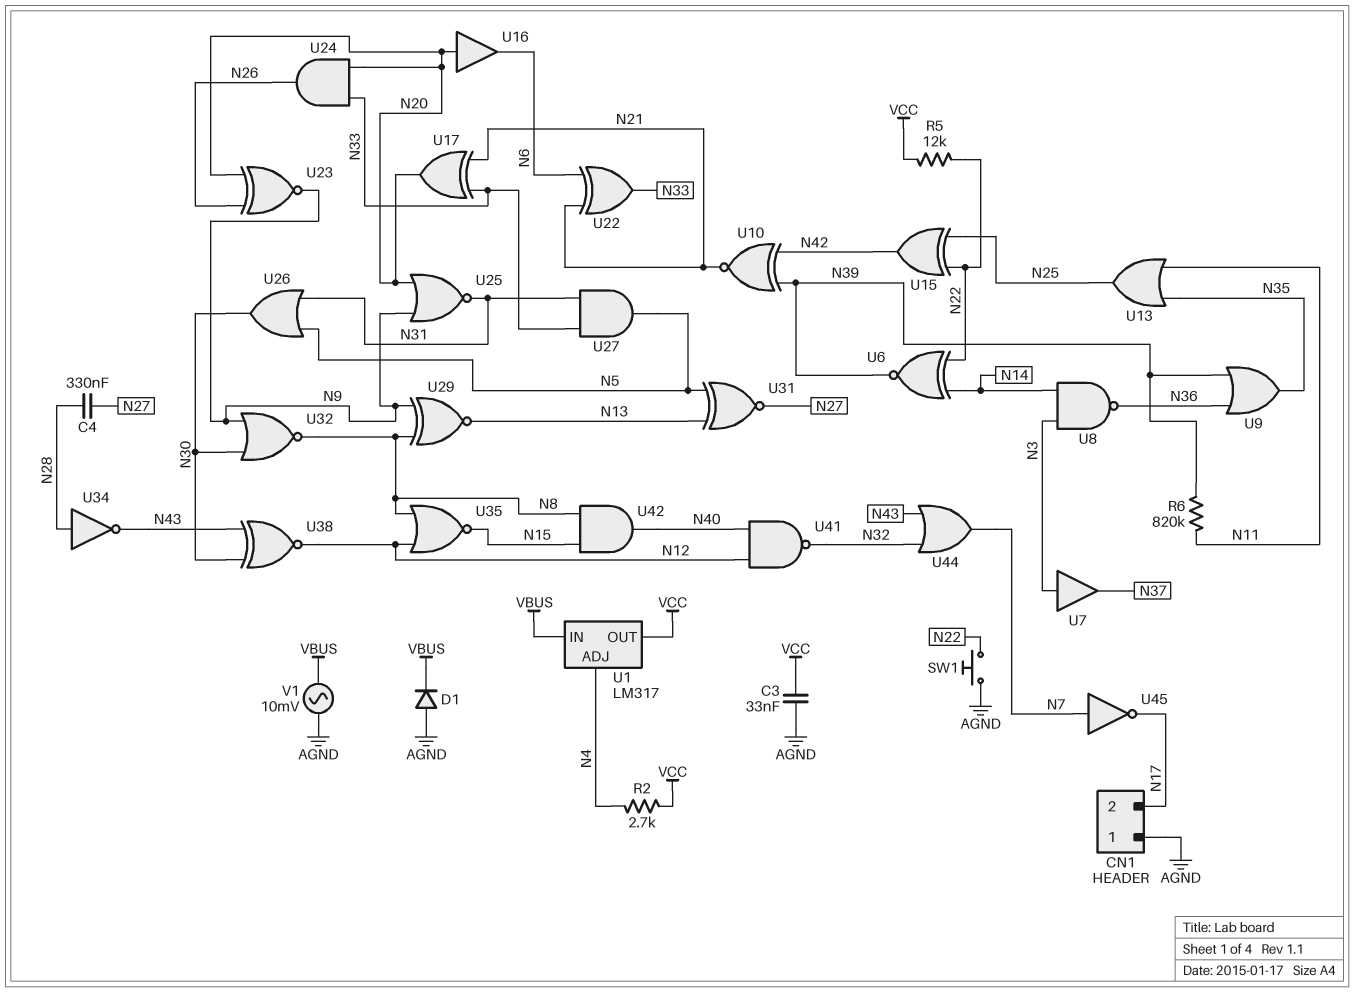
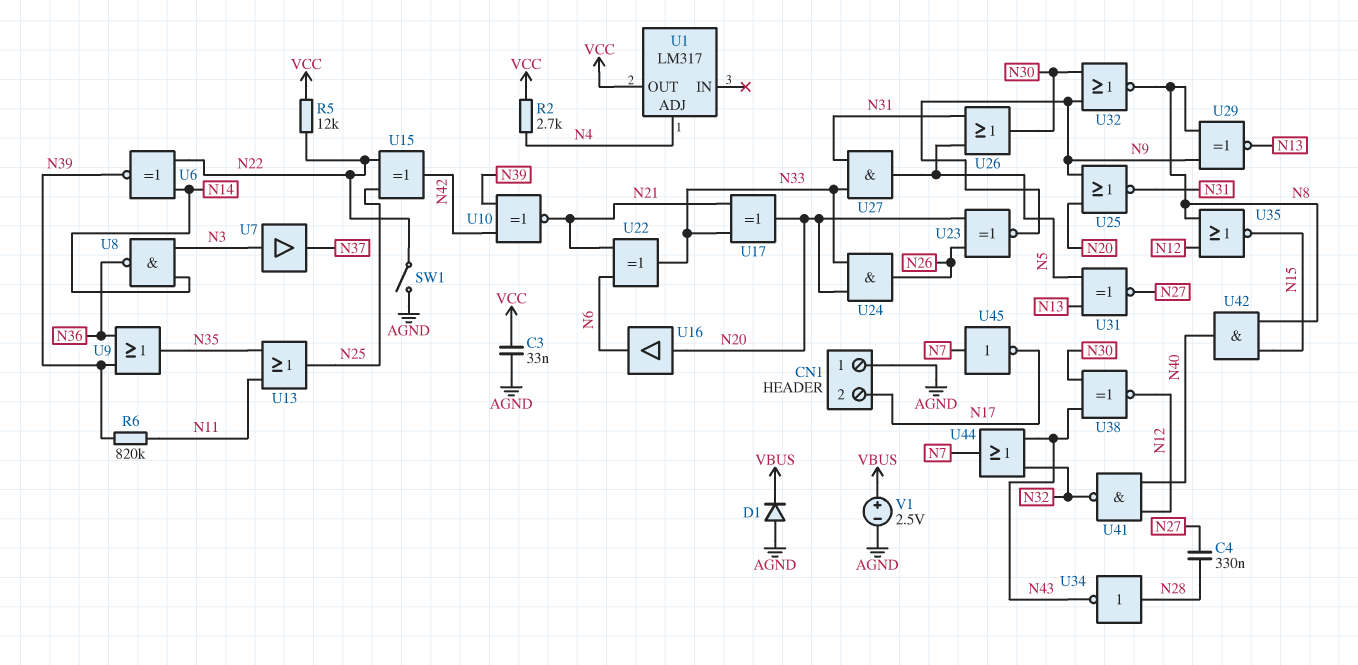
SW1: button (AGND, N22) -> switch (AGND, N22)
U1 pin IN: VBUS -> none
V1: AC 10mV (AGND, VBUS) -> 2.5V (plus VBUS, minus AGND)

